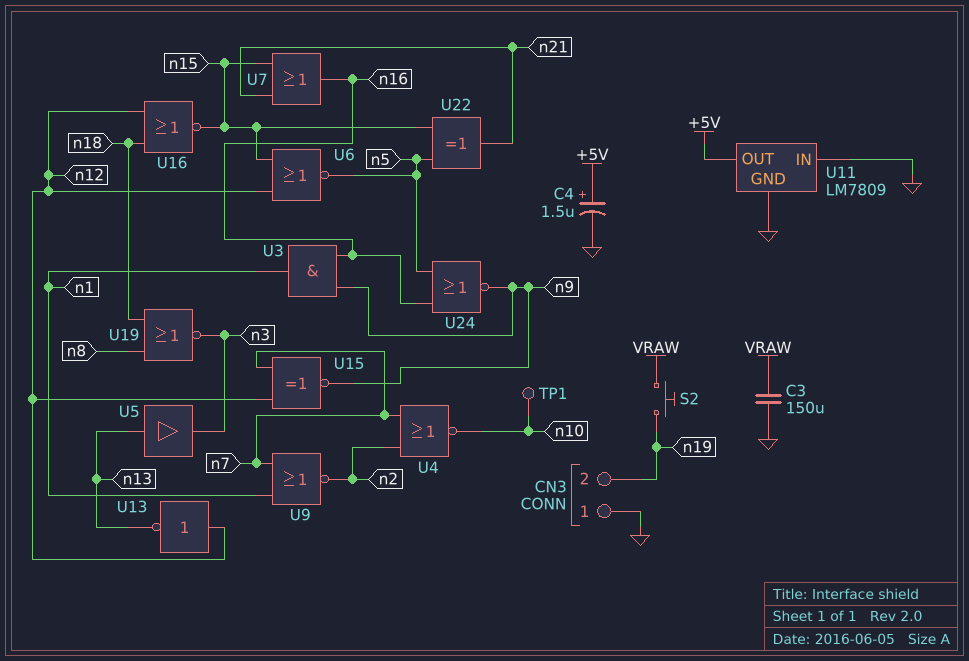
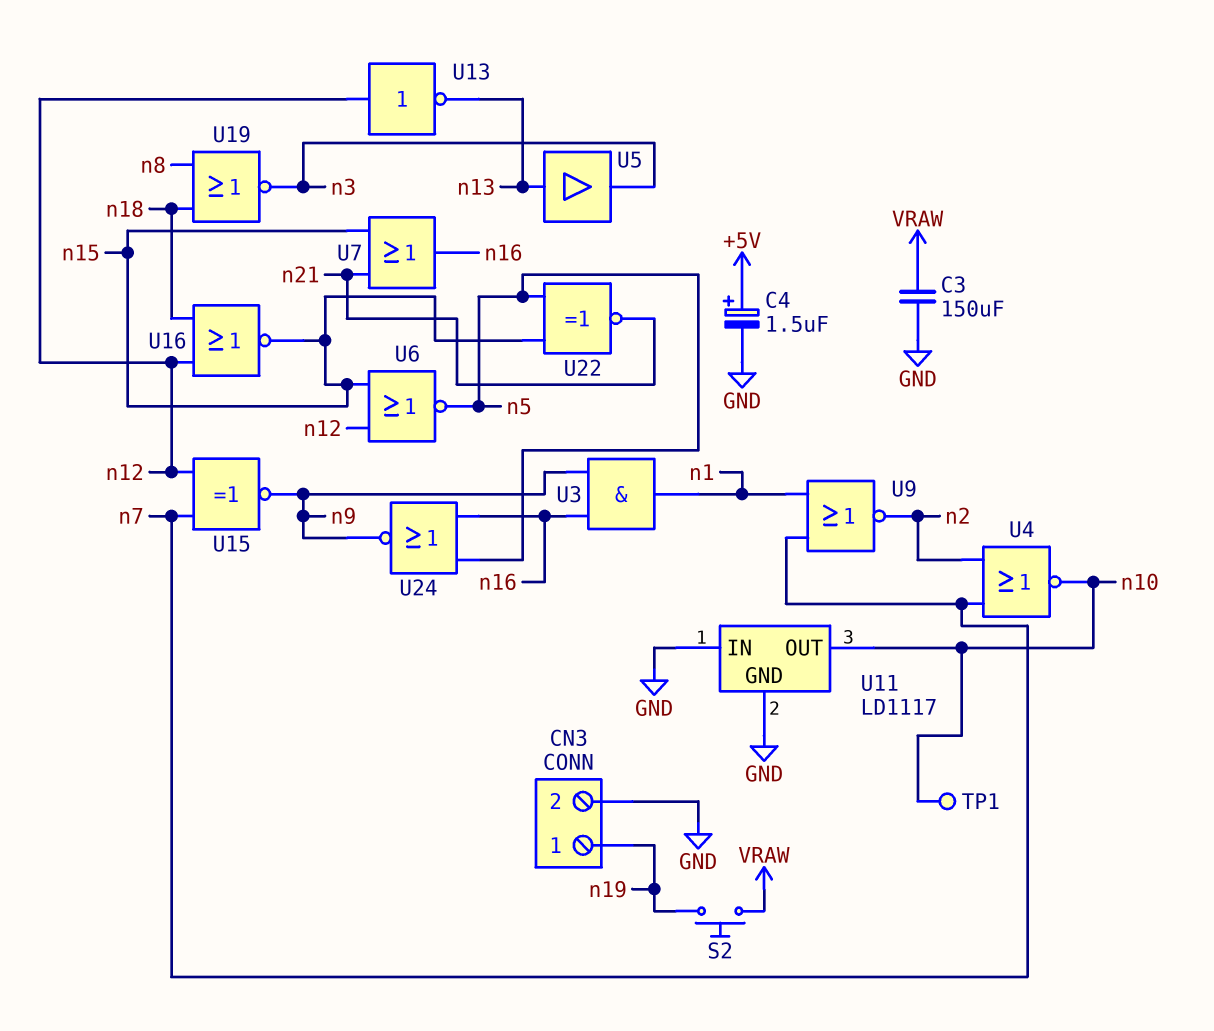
CN3 pin 1: GND -> n19
CN3 pin 2: n19 -> GND
U11: LM7809 -> LD1117
U11 pin OUT: +5V -> n10
U22: XOR (in n5, in n15, out n21) -> XNOR (in n5, in n15, out n21)

